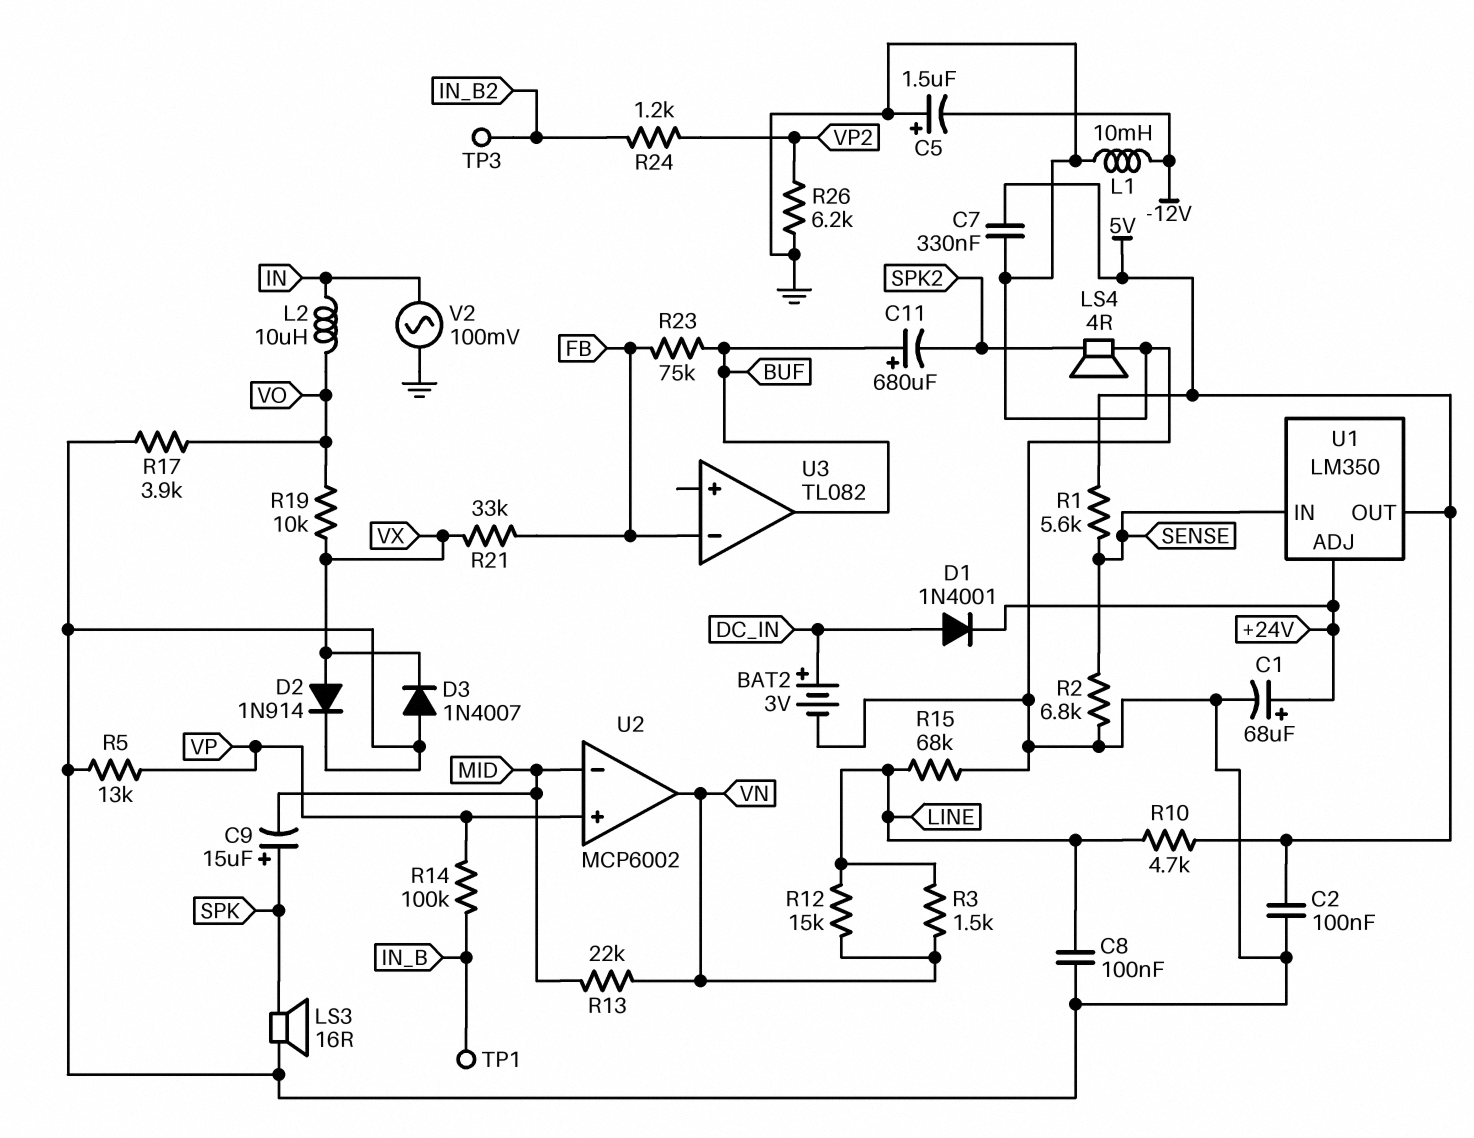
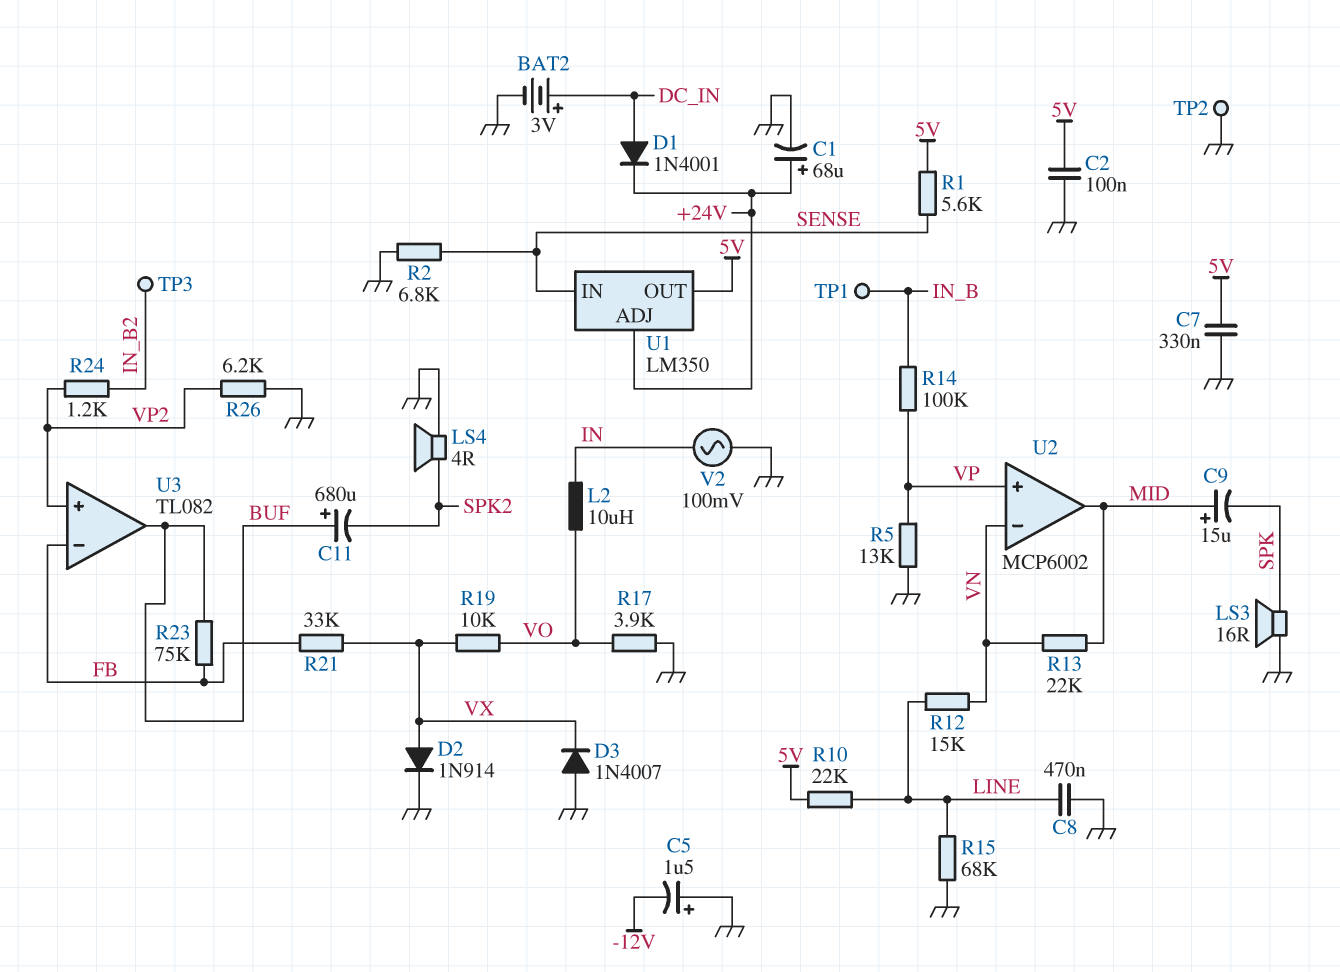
C8: 100nF (GND, LINE) -> 470nF (GND, LINE)
C9: 15uF (plus SPK, minus MID) -> 15uF (plus MID, minus SPK)
L1: 10mH (-12V, GND) -> none
R3: 1.5k (LINE, VN) -> none
R10: 4.7k (5V, LINE) -> 22k (5V, LINE)
TP2: none -> test point (GND)
U2 pin in-: MID -> VN
U2 pin out: VN -> MID
U3 pin in+: none -> VP2

